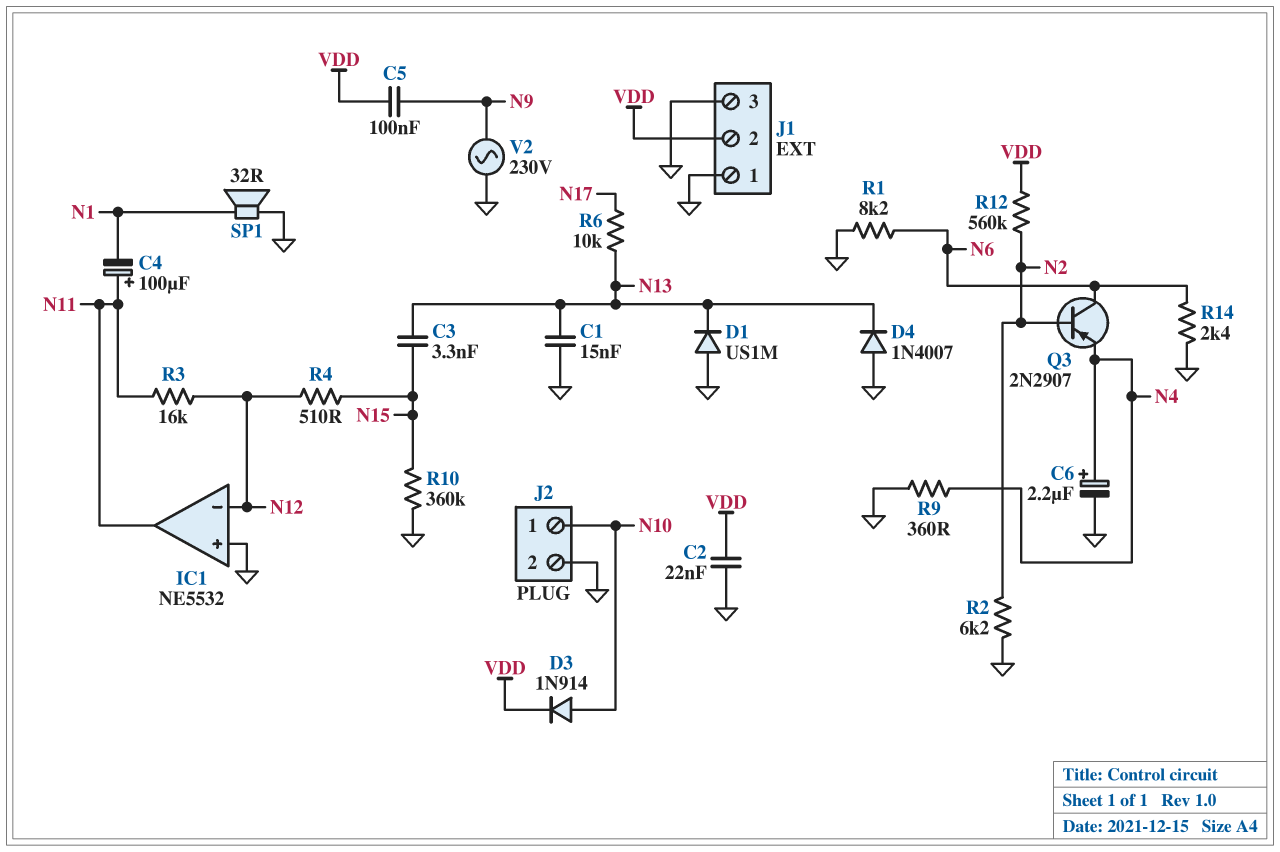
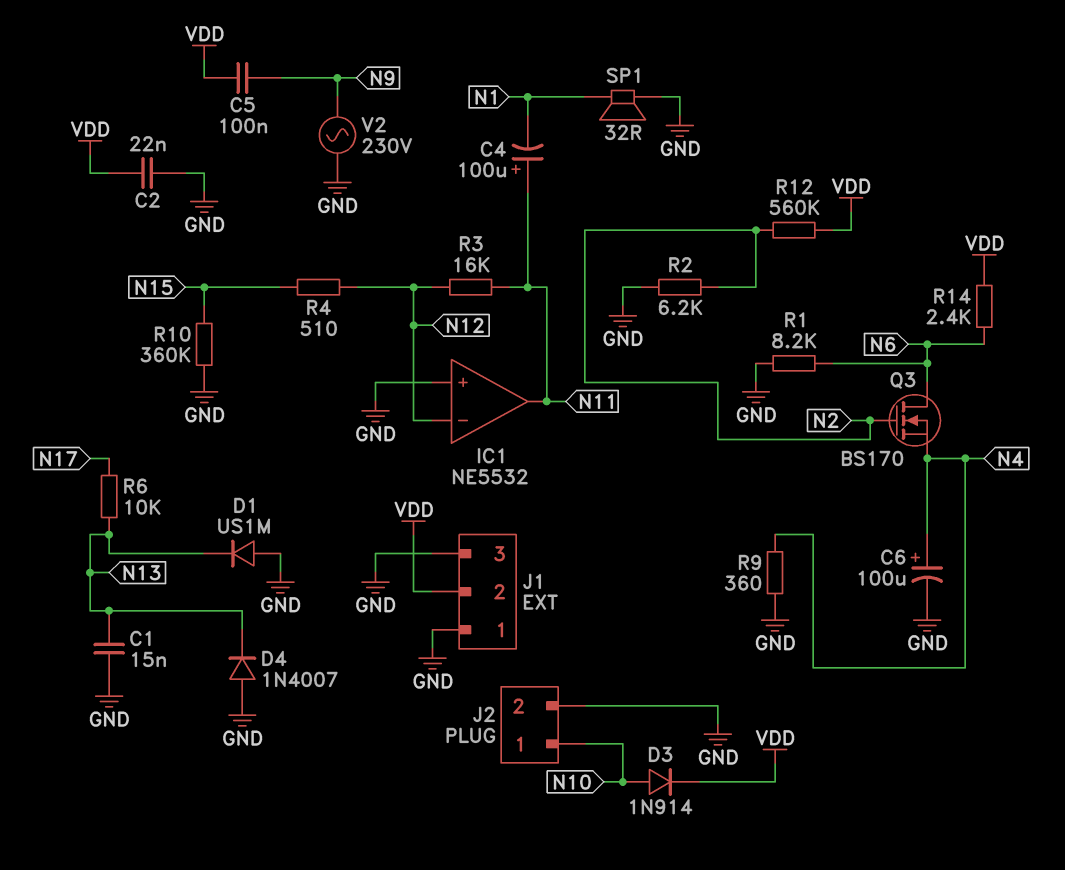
C3: 3.3nF (N13, N15) -> none
C6: 2.2uF (plus N4, minus GND) -> 100uF (plus N4, minus GND)
Q3: PNP 2N2907 (B N2, C N6, E N4) -> NMOS BS170 (G N2, D N6, S N4)
R14: 2.4k (GND, N6) -> 2.4k (N6, VDD)

